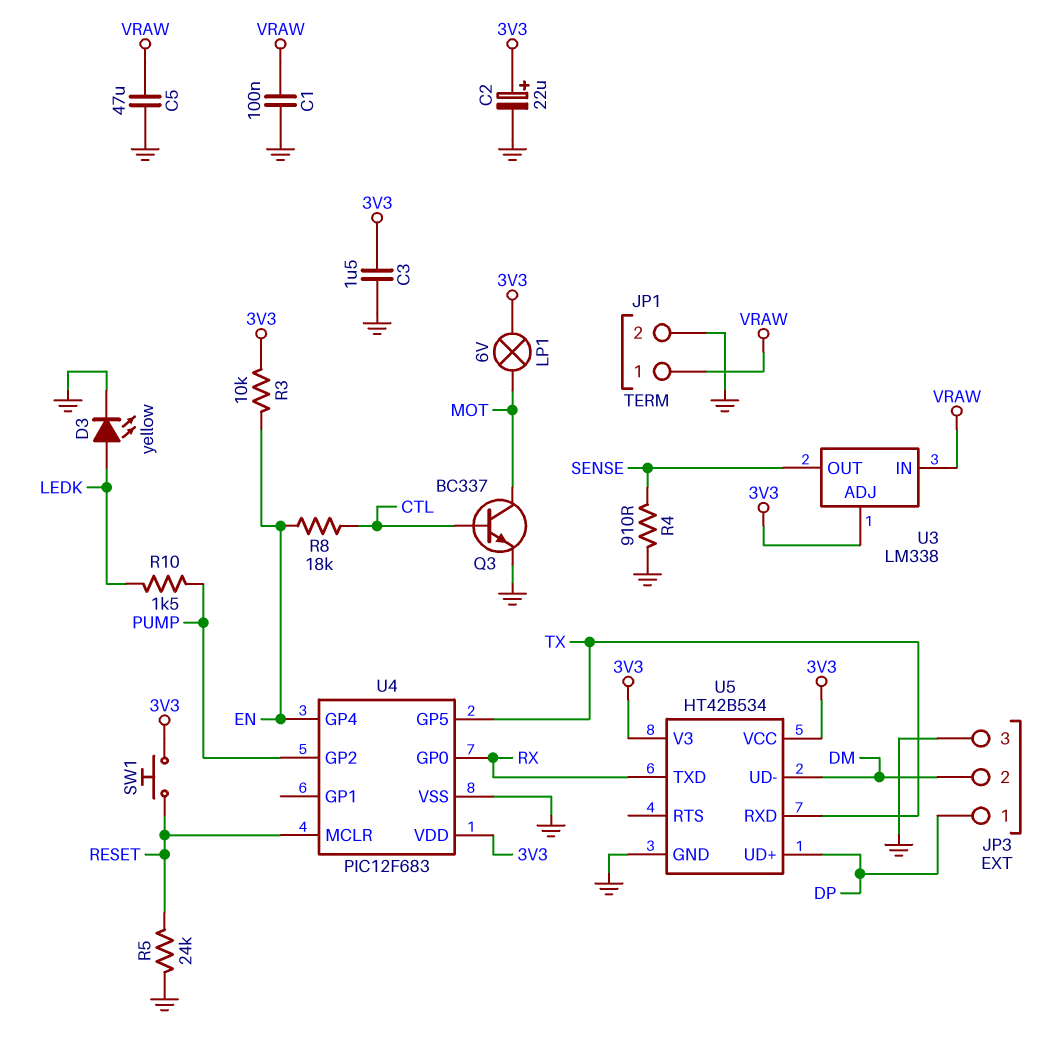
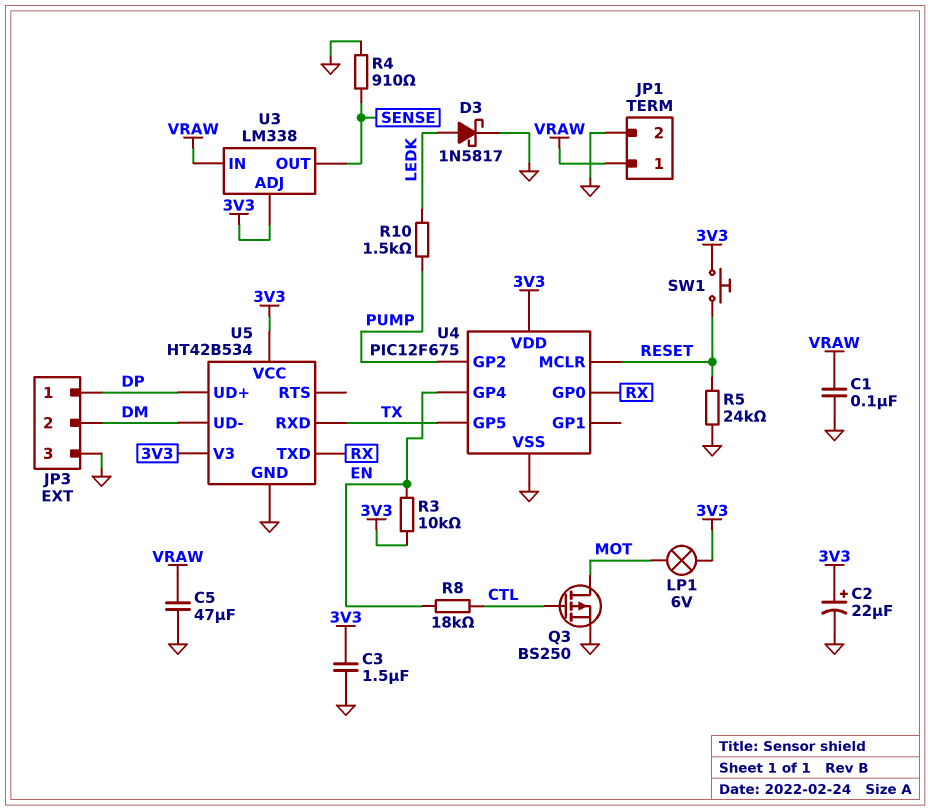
D3: LED yellow (A LEDK, K GND) -> schottky 1N5817 (A LEDK, K GND)
Q3: NPN BC337 (B CTL, C MOT, E GND) -> PMOS BS250 (G CTL, D MOT, S GND)
U4: PIC12F683 -> PIC12F675

